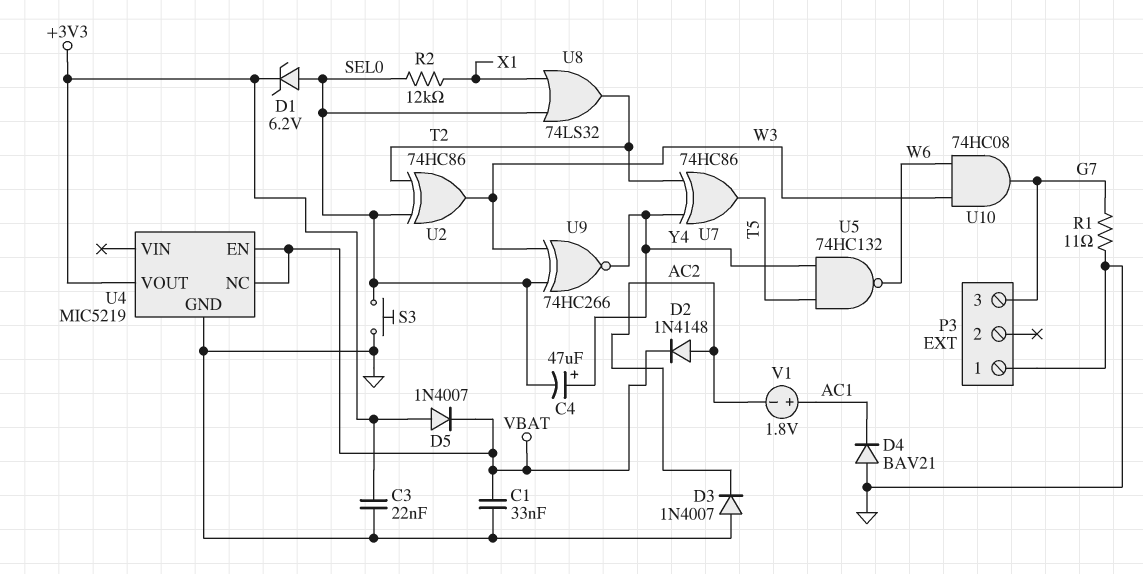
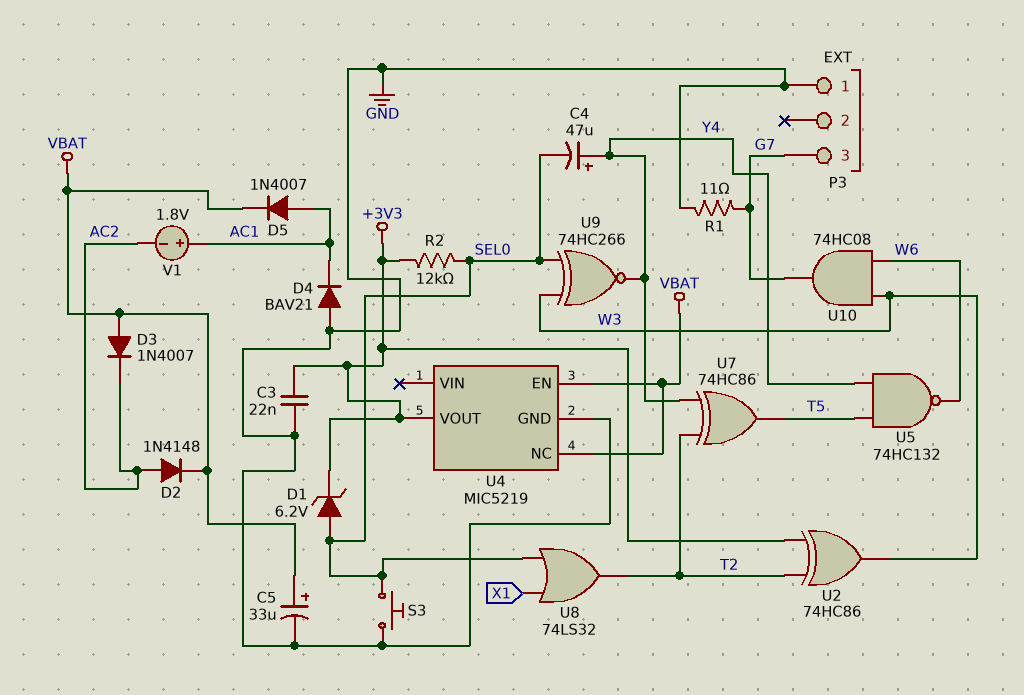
C1: 33nF (GND, VBAT) -> none
C5: none -> 33uF (plus VBAT, minus GND)
D3: diode 1N4007 (A GND, K AC2) -> diode 1N4007 (A VBAT, K AC2)
D5: diode 1N4007 (A +3V3, K VBAT) -> diode 1N4007 (A AC1, K VBAT)
R2: 12k (SEL0, X1) -> 12k (+3V3, SEL0)
U2: XOR 74HC86 (in SEL0, in T2, out W3) -> XOR 74HC86 (in +3V3, in T2, out W3)

